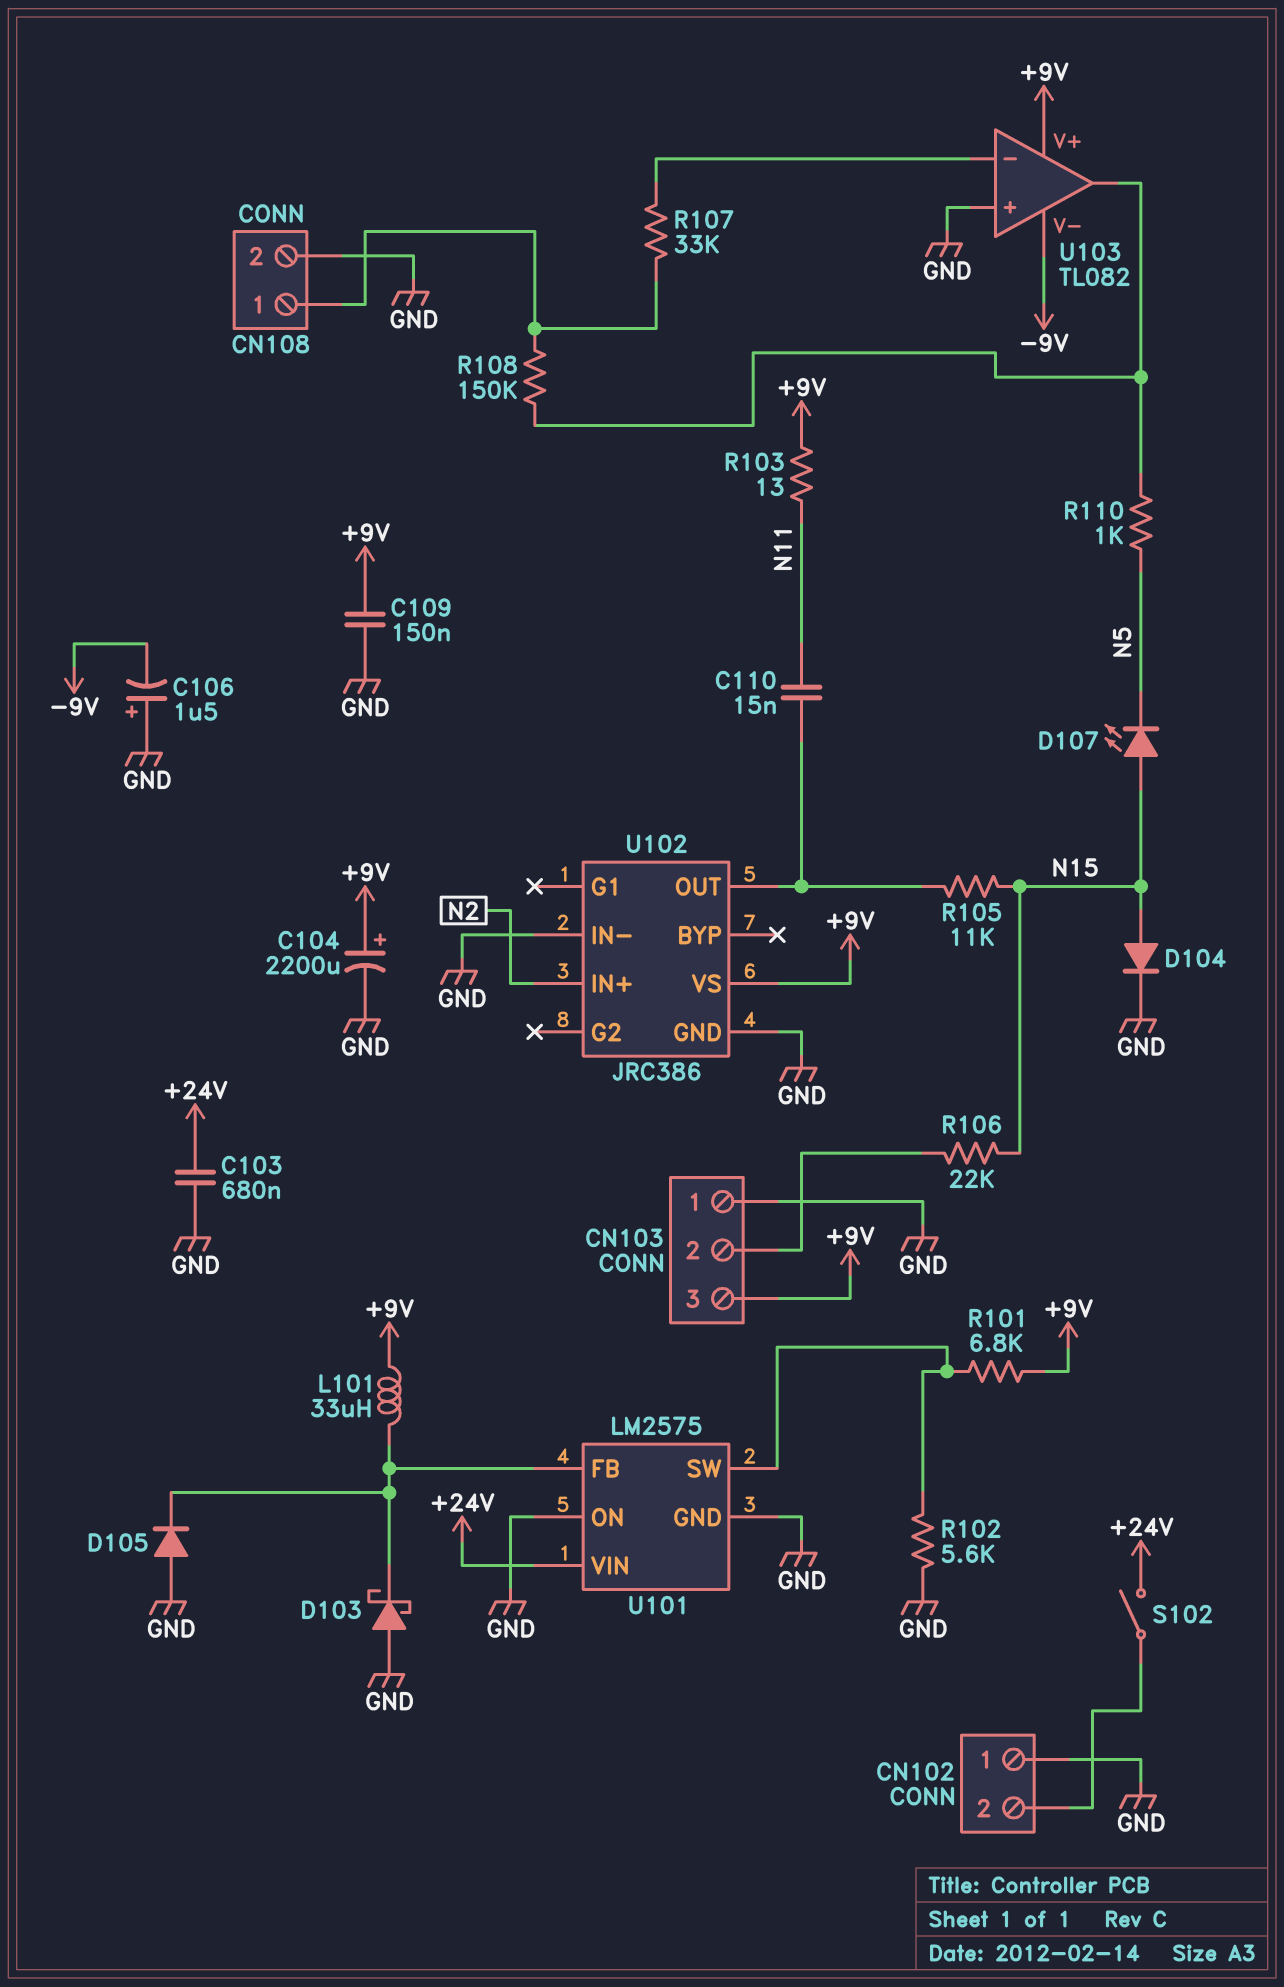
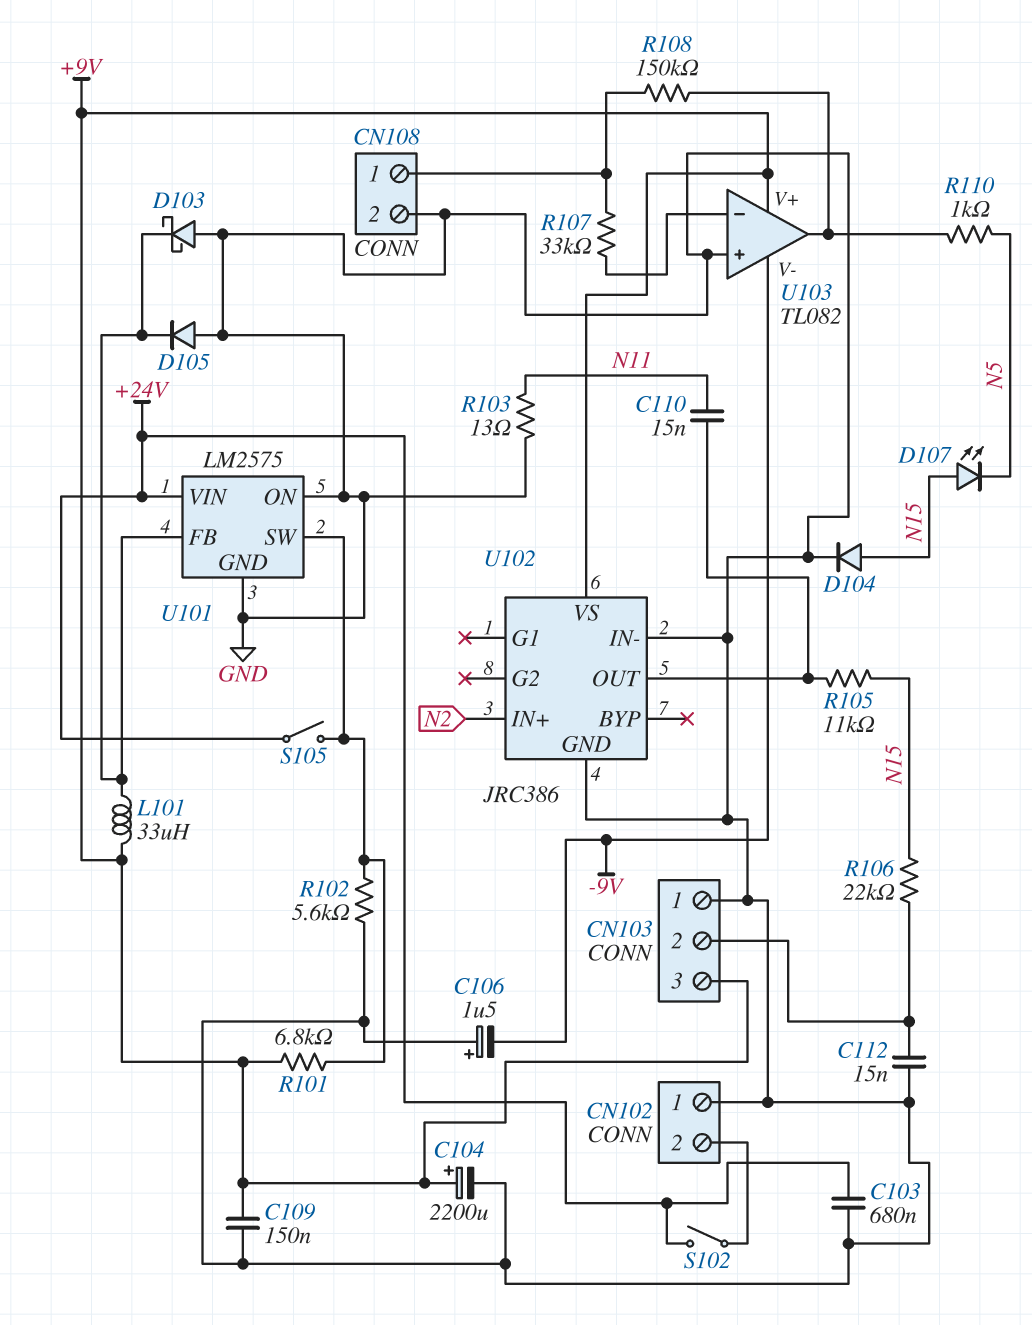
C112: none -> 15nF (CN103/2, GND)
R103: 13 (+9V, N11) -> 13 (GND, N11)
S105: none -> switch (+24V, U101/SW)

